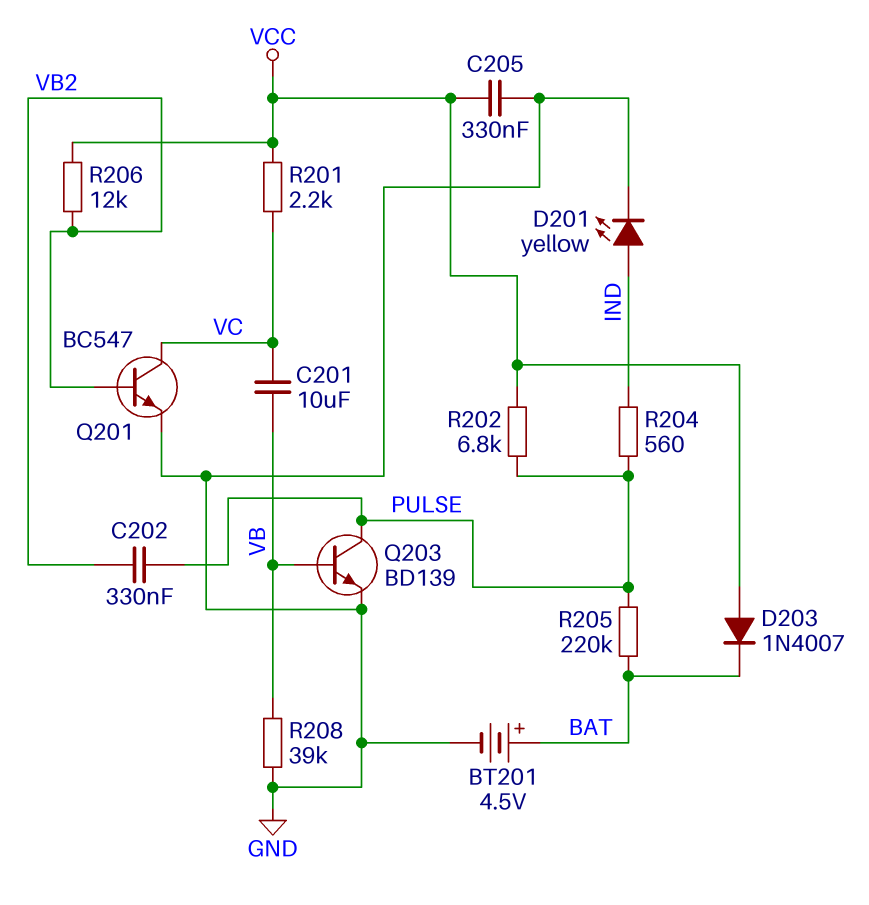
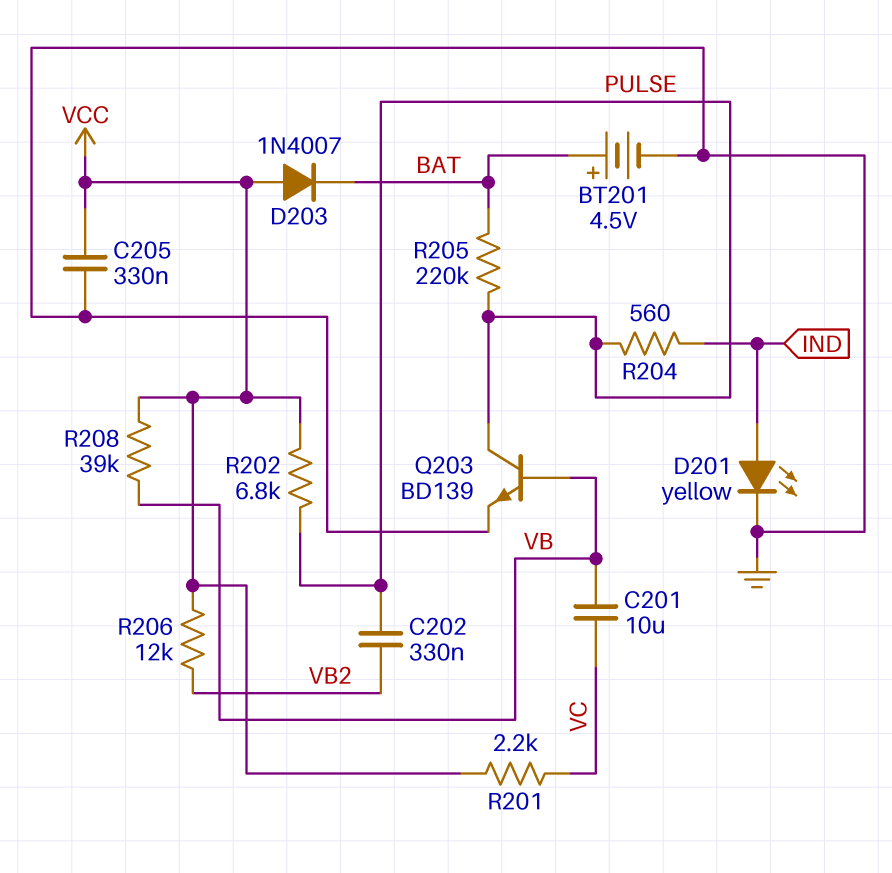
Q201: NPN BC547 (B VB2, C VC, E GND) -> none
R208: 39k (GND, VB) -> 39k (VB, VCC)

